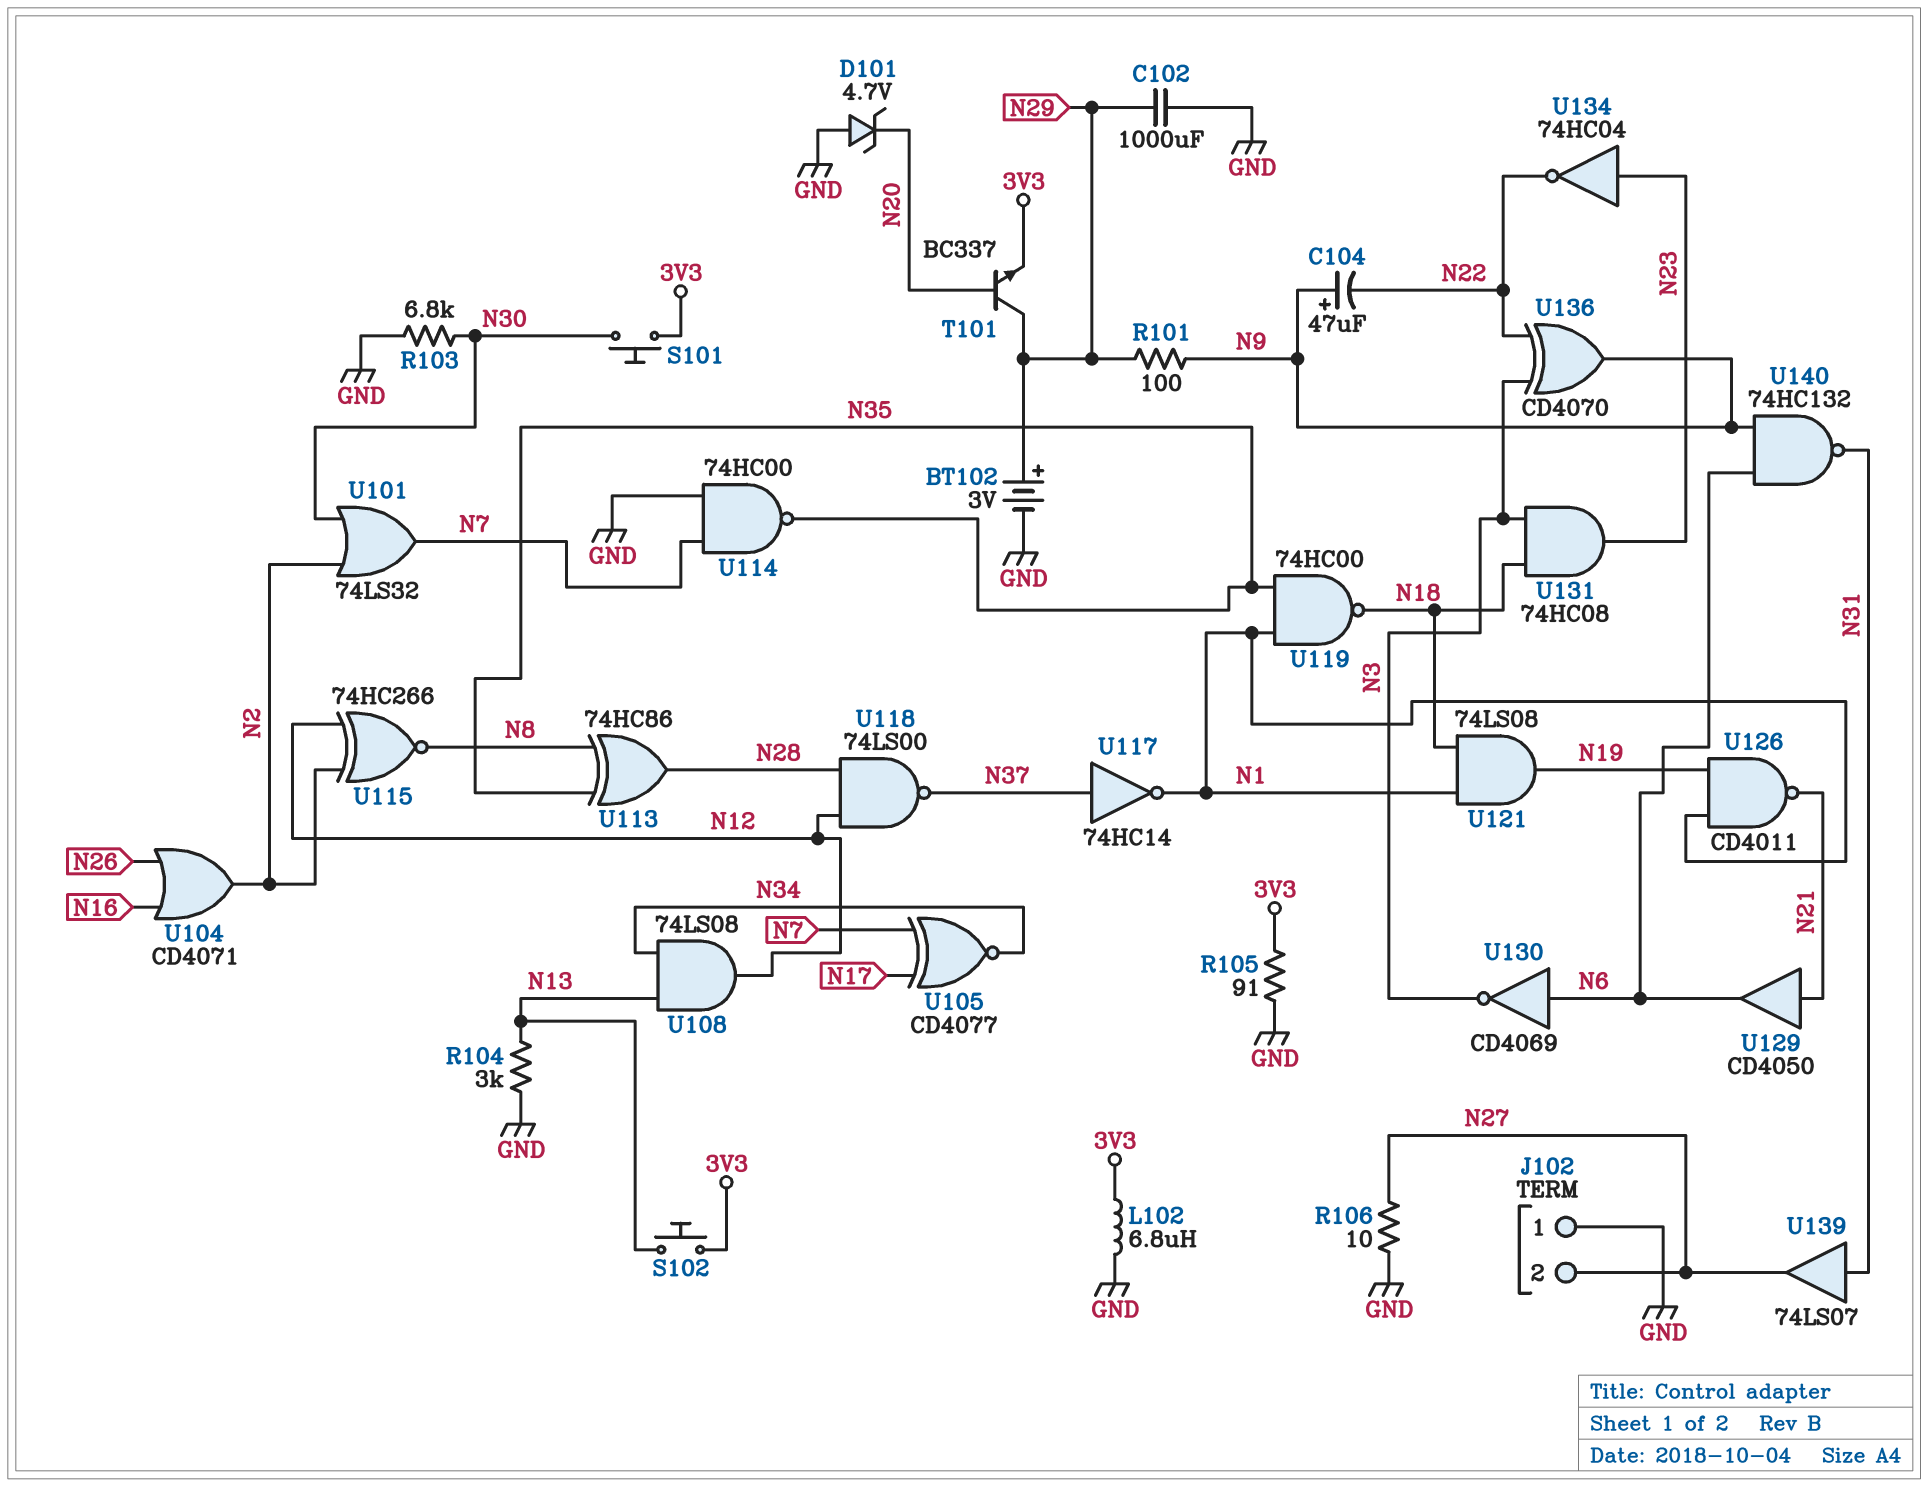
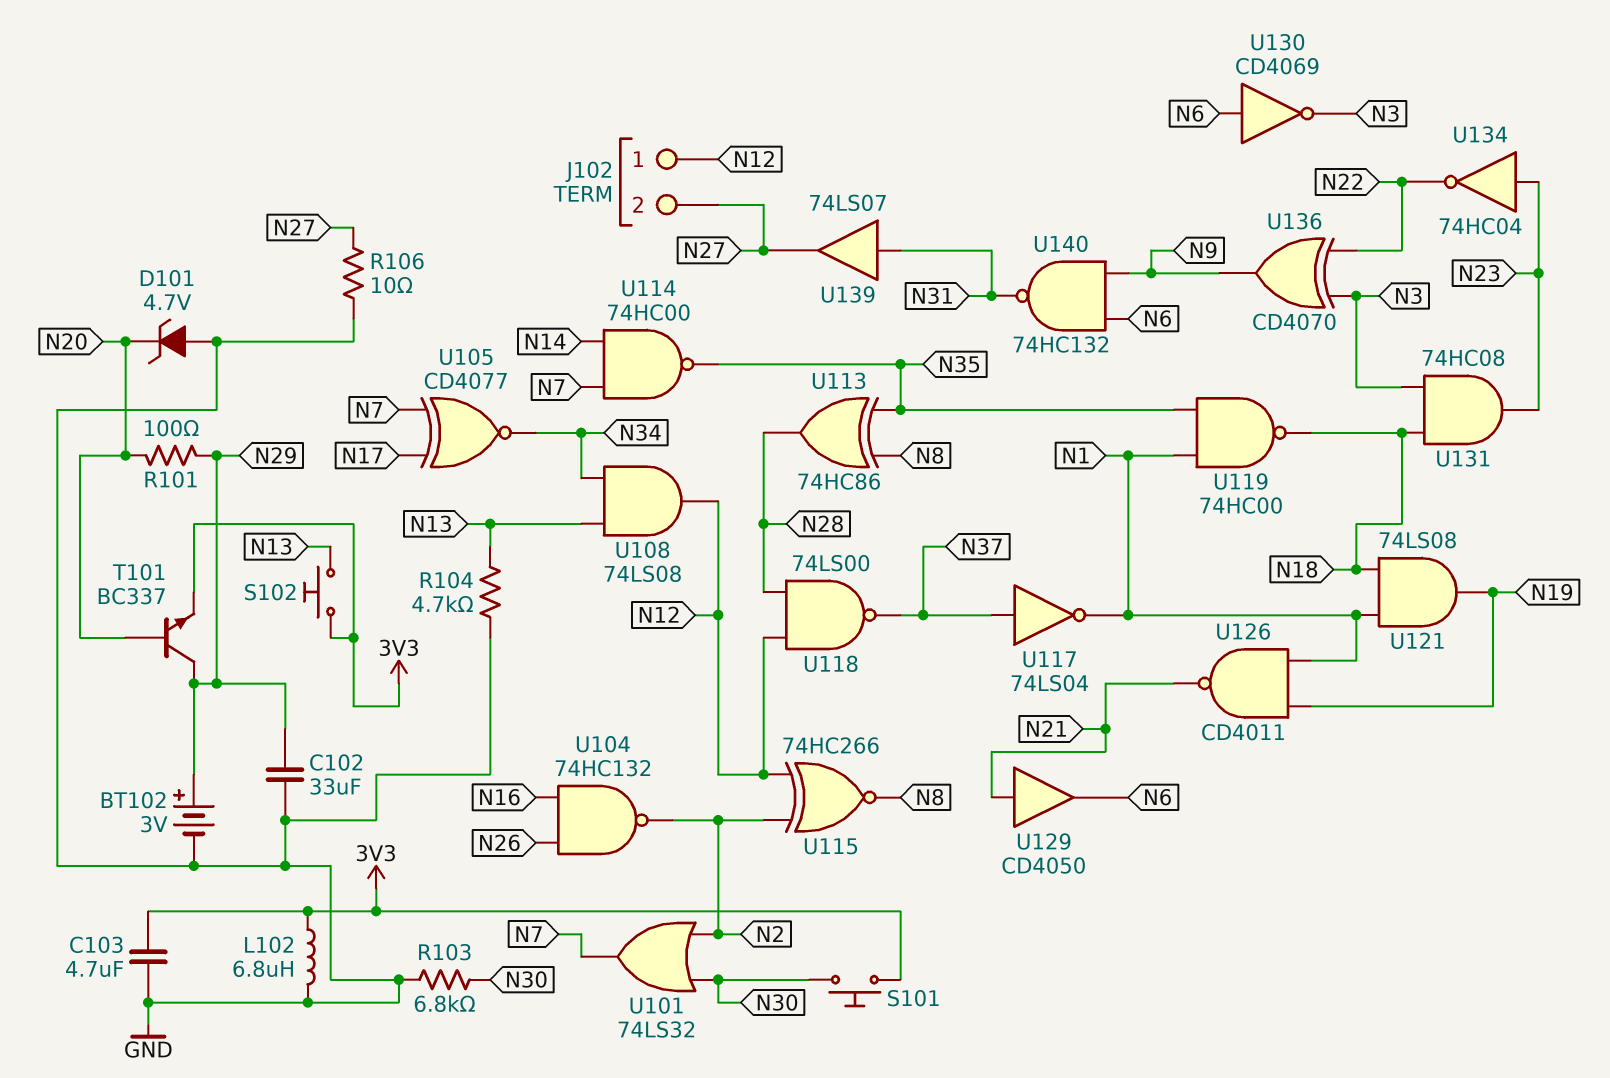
C102: 1000uF (GND, N29) -> 33uF (GND, N29)
C103: none -> 4.7uF (3V3, GND)
C104: 47uF (plus N9, minus N22) -> none
J102 pin 1: GND -> N12
R101: 100 (N9, N29) -> 100 (N20, N29)
R104: 3k (GND, N13) -> 4.7k (GND, N13)
R105: 91 (3V3, GND) -> none
U104: OR CD4071 (in N16, in N26, out N2) -> NAND 74HC132 (in N16, in N26, out N2)
U114: NAND 74HC00 (in GND, in N7, out N35) -> NAND 74HC00 (in N7, in N14, out N35)
U117: NOT 74HC14 (in N37, out N1) -> NOT 74LS04 (in N37, out N1)

